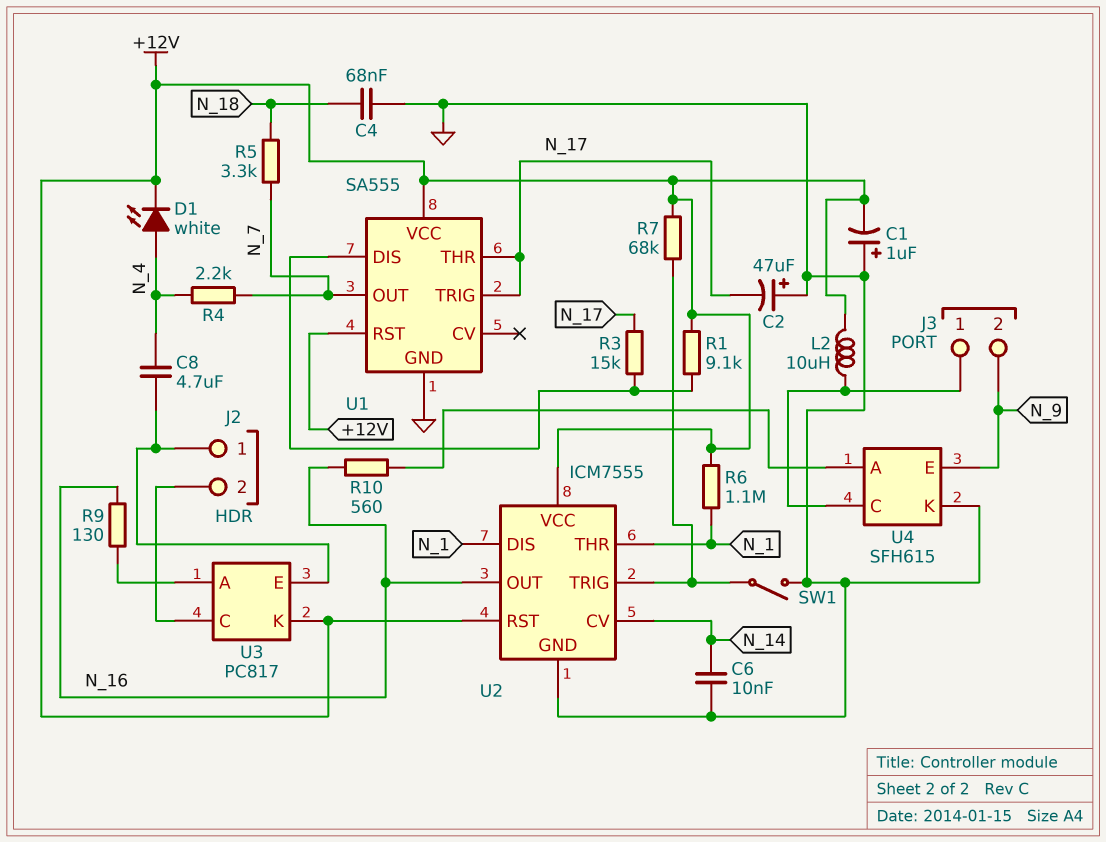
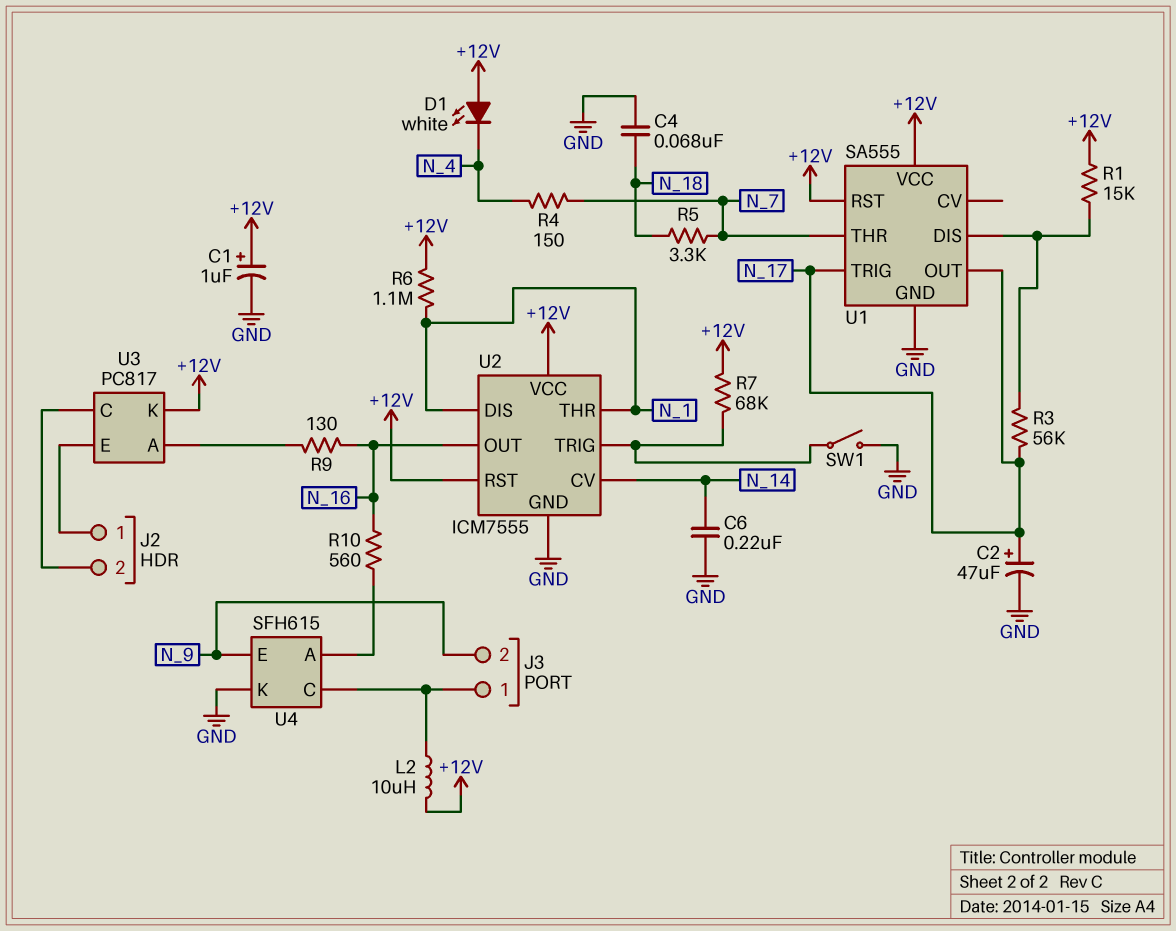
C1: 1uF (plus GND, minus +12V) -> 1uF (plus +12V, minus GND)
C2: 47uF (plus GND, minus N_17) -> 47uF (plus N_17, minus GND)
C6: 10nF (GND, N_14) -> 220nF (GND, N_14)
C8: 4.7uF (J2/1, N_4) -> none
D1: LED white (A N_4, K +12V) -> LED white (A +12V, K N_4)
R1: 9.1k (+12V, U1/DIS) -> 15k (+12V, U1/DIS)
R3: 15k (N_17, U1/DIS) -> 56k (N_17, U1/DIS)
R4: 2.2k (N_4, N_7) -> 150 (N_4, N_7)
U1 pin OUT: N_7 -> N_17
U1 pin THR: N_17 -> N_7

